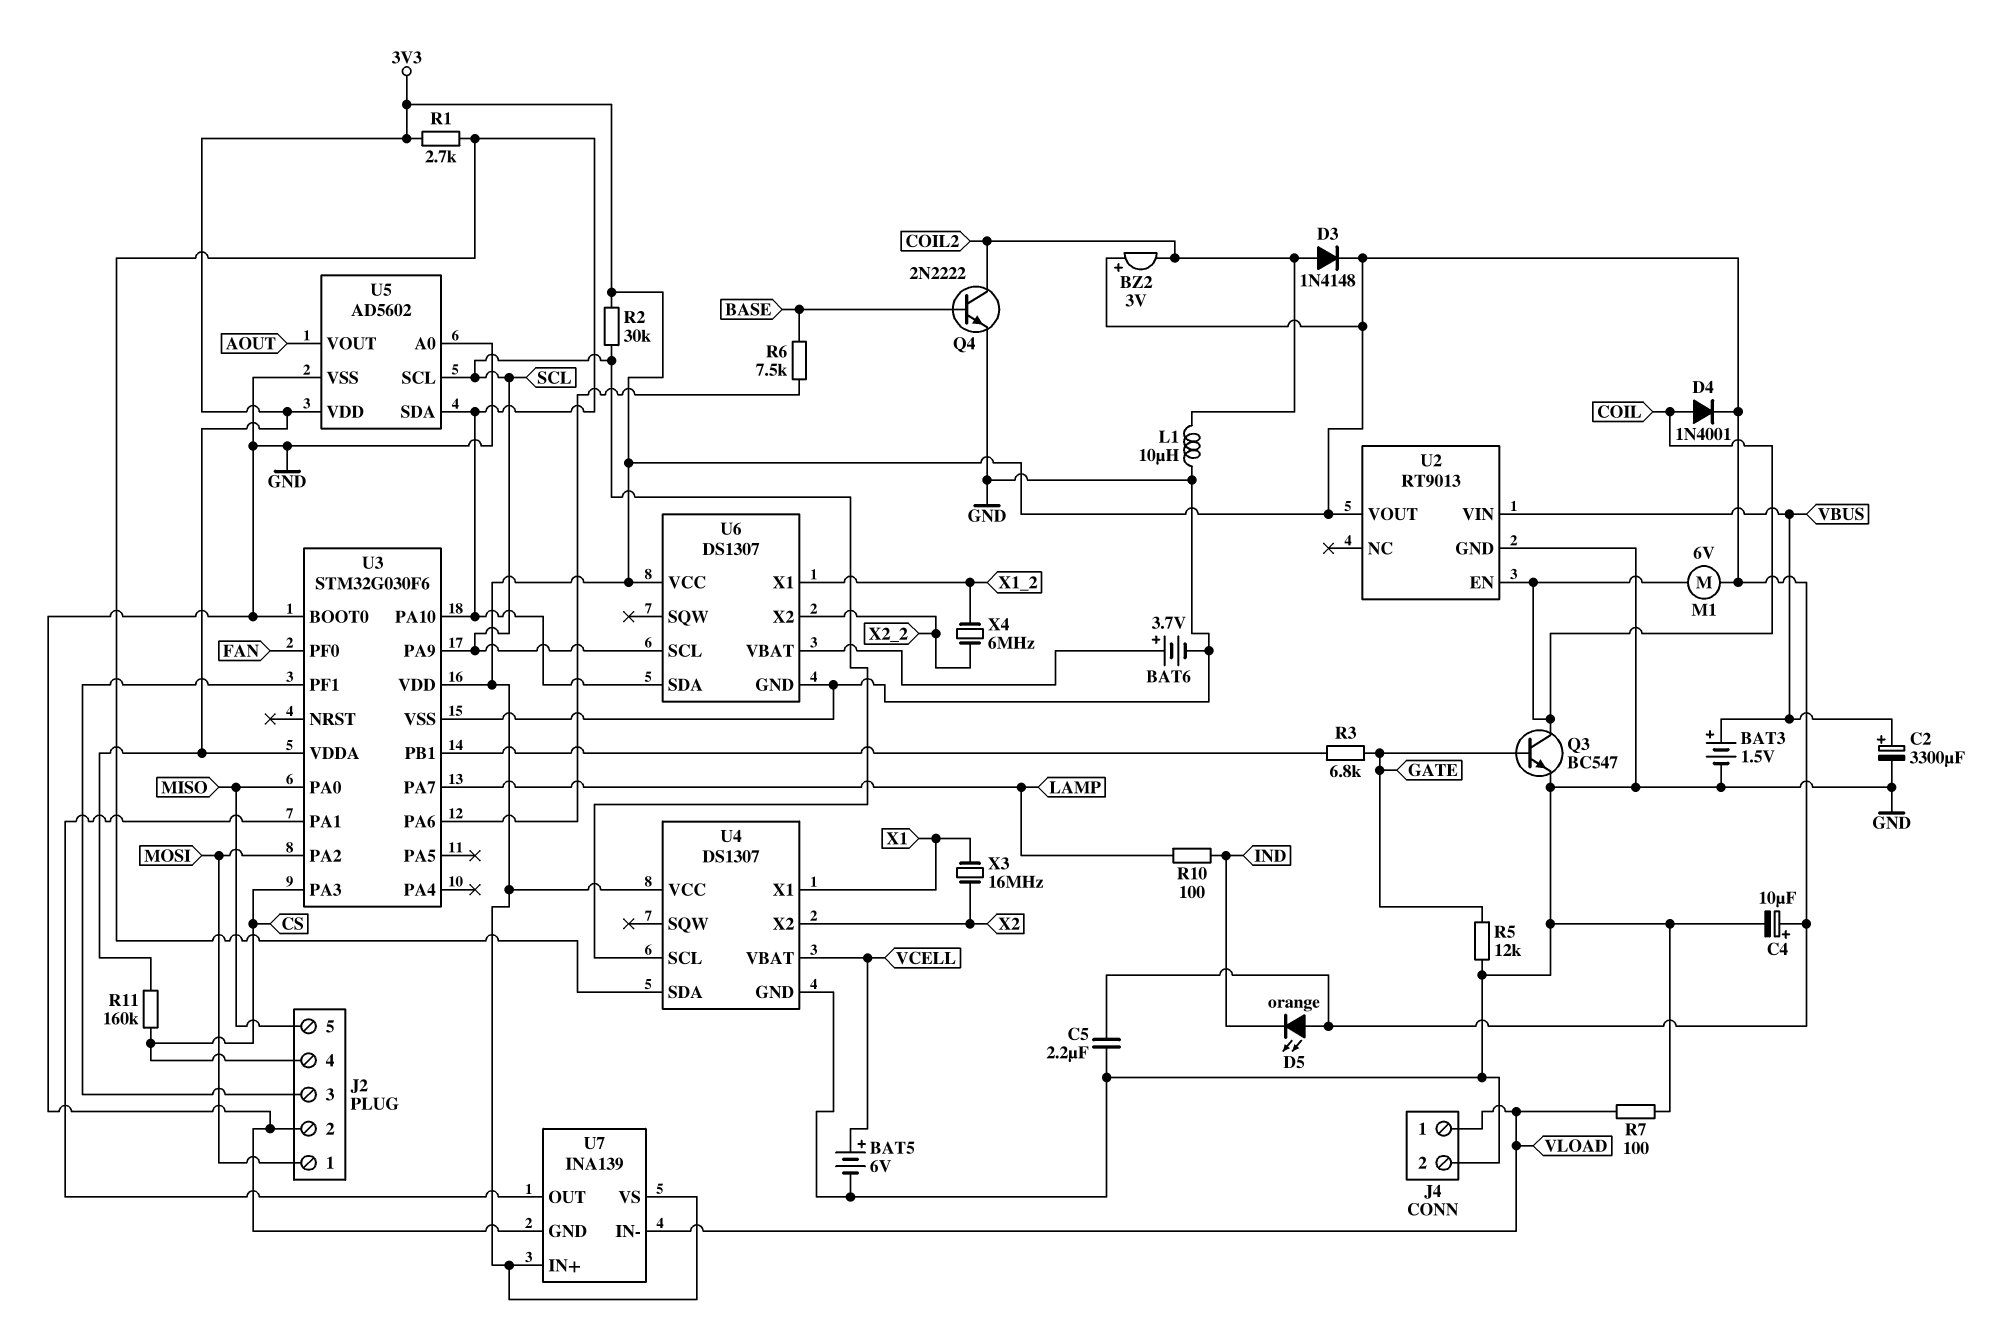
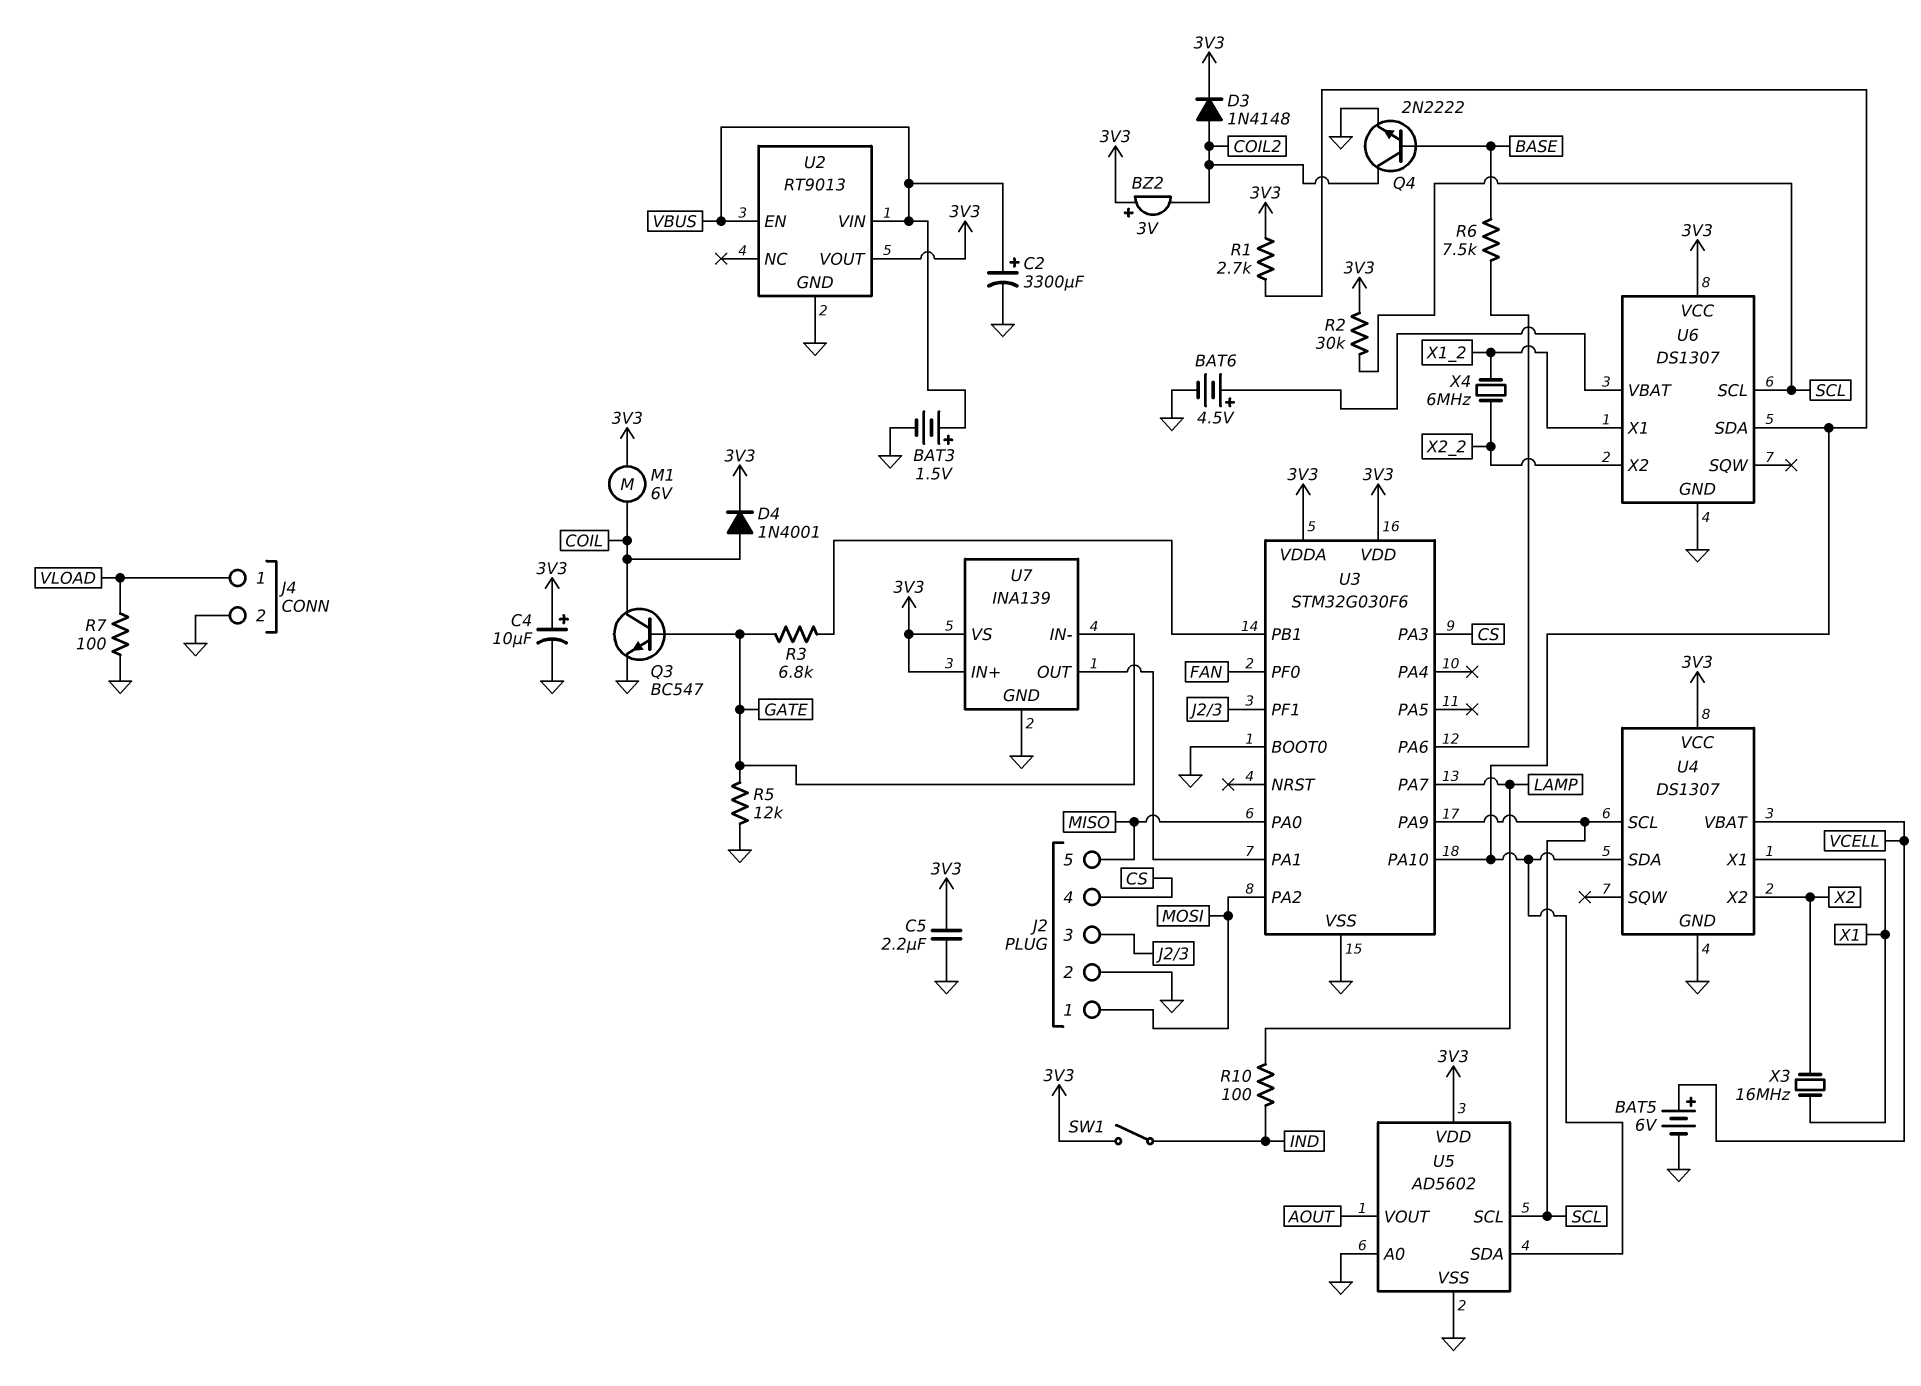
BAT6: 3.7V (plus U6/VBAT, minus GND) -> 4.5V (plus U6/VBAT, minus GND)
D5: LED orange (A 3V3, K IND) -> none
L1: 10uH (COIL2, GND) -> none
R11: 160k (3V3, CS) -> none
SW1: none -> switch (3V3, IND)
U2 pin EN: COIL -> VBUS
U7 pin IN-: VLOAD -> GATE

